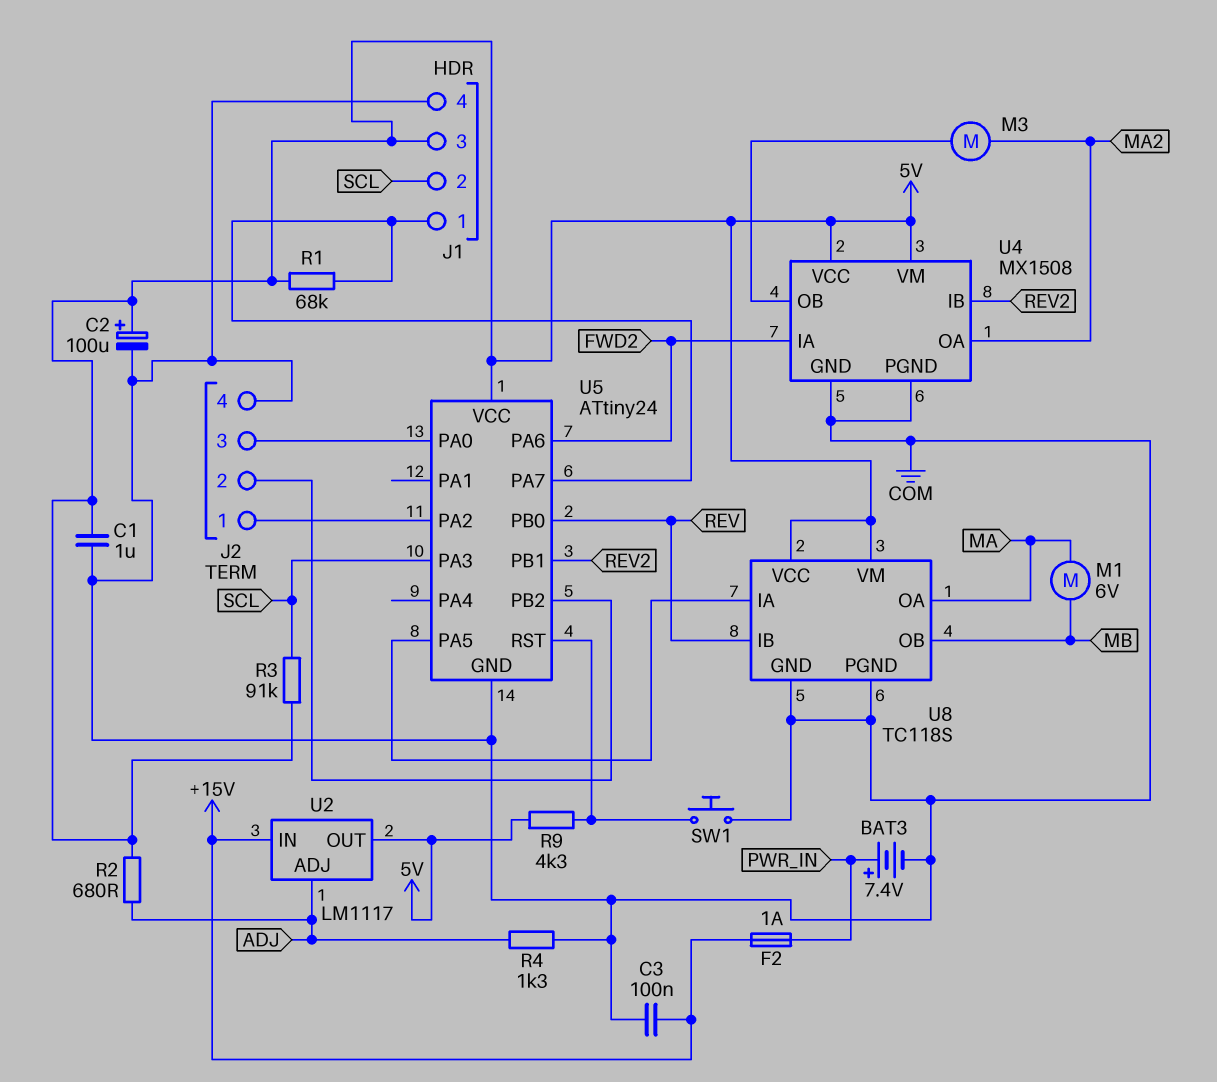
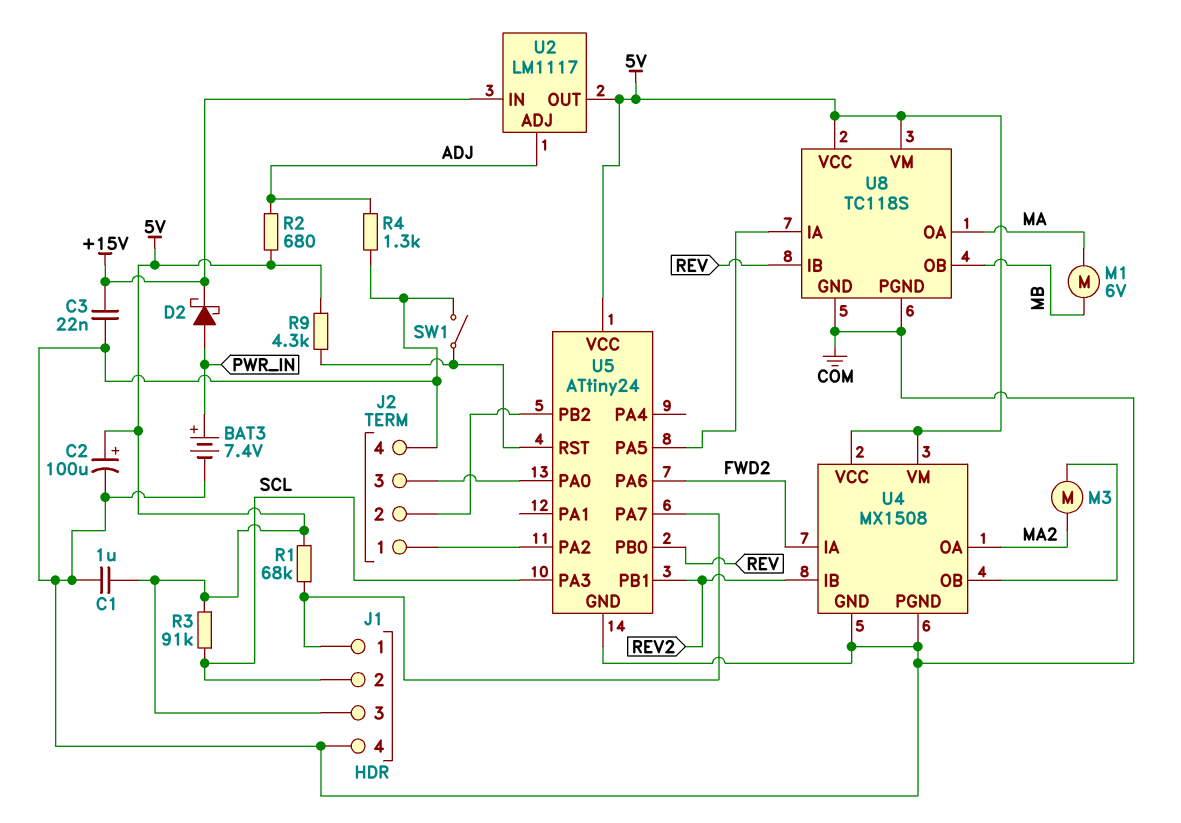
C3: 100nF (+15V, COM) -> 22nF (+15V, COM)
D2: none -> schottky (A PWR_IN, K +15V)
F2: 1A (+15V, PWR_IN) -> none
SW1: button (COM, U5/RST) -> switch (COM, U5/RST)

